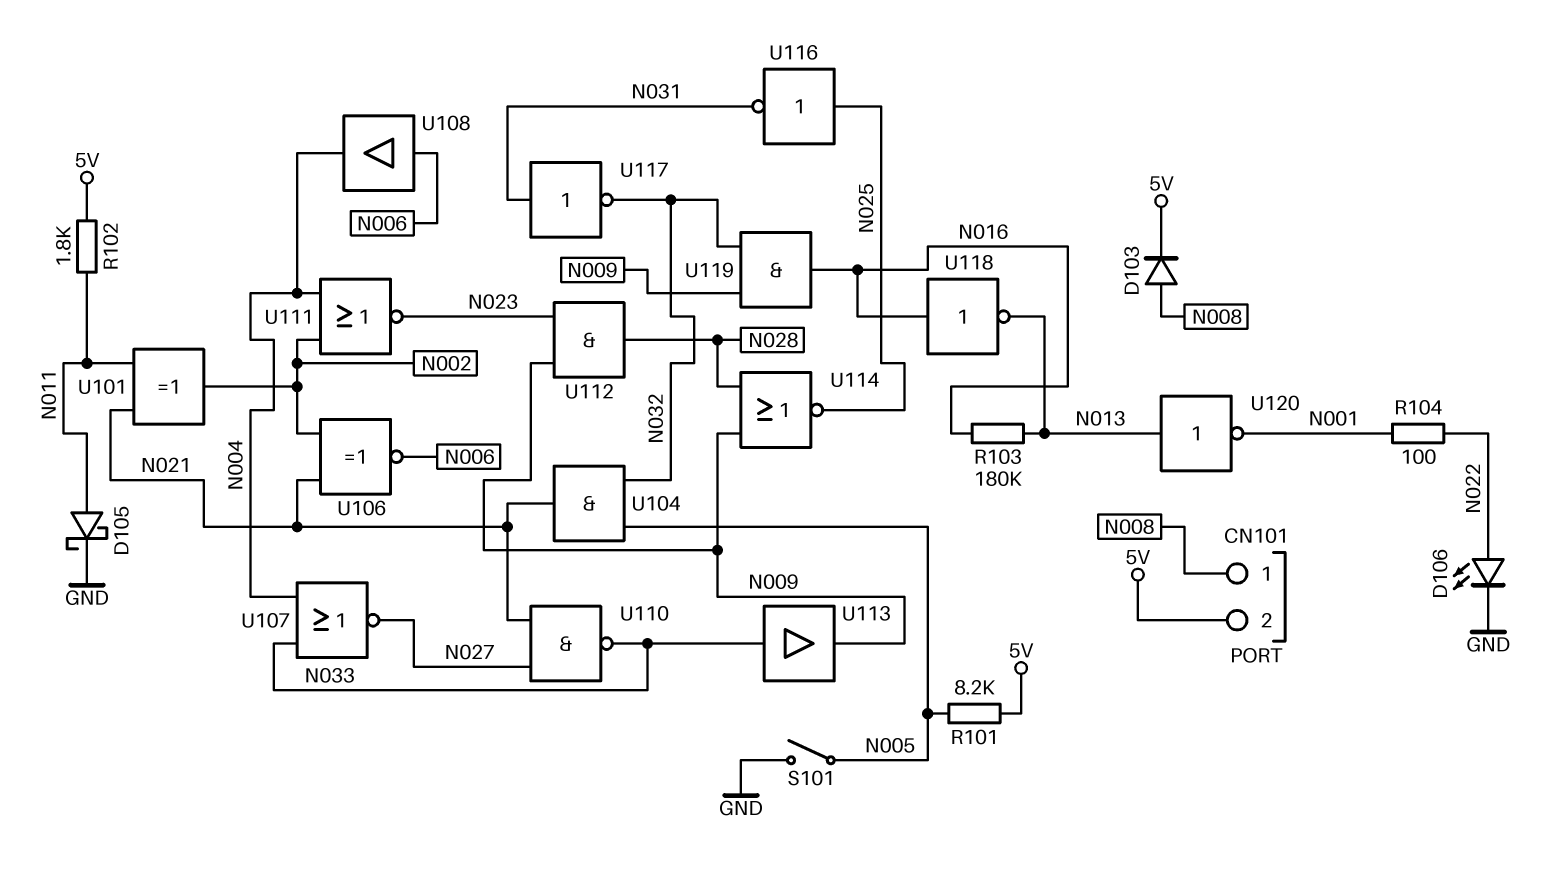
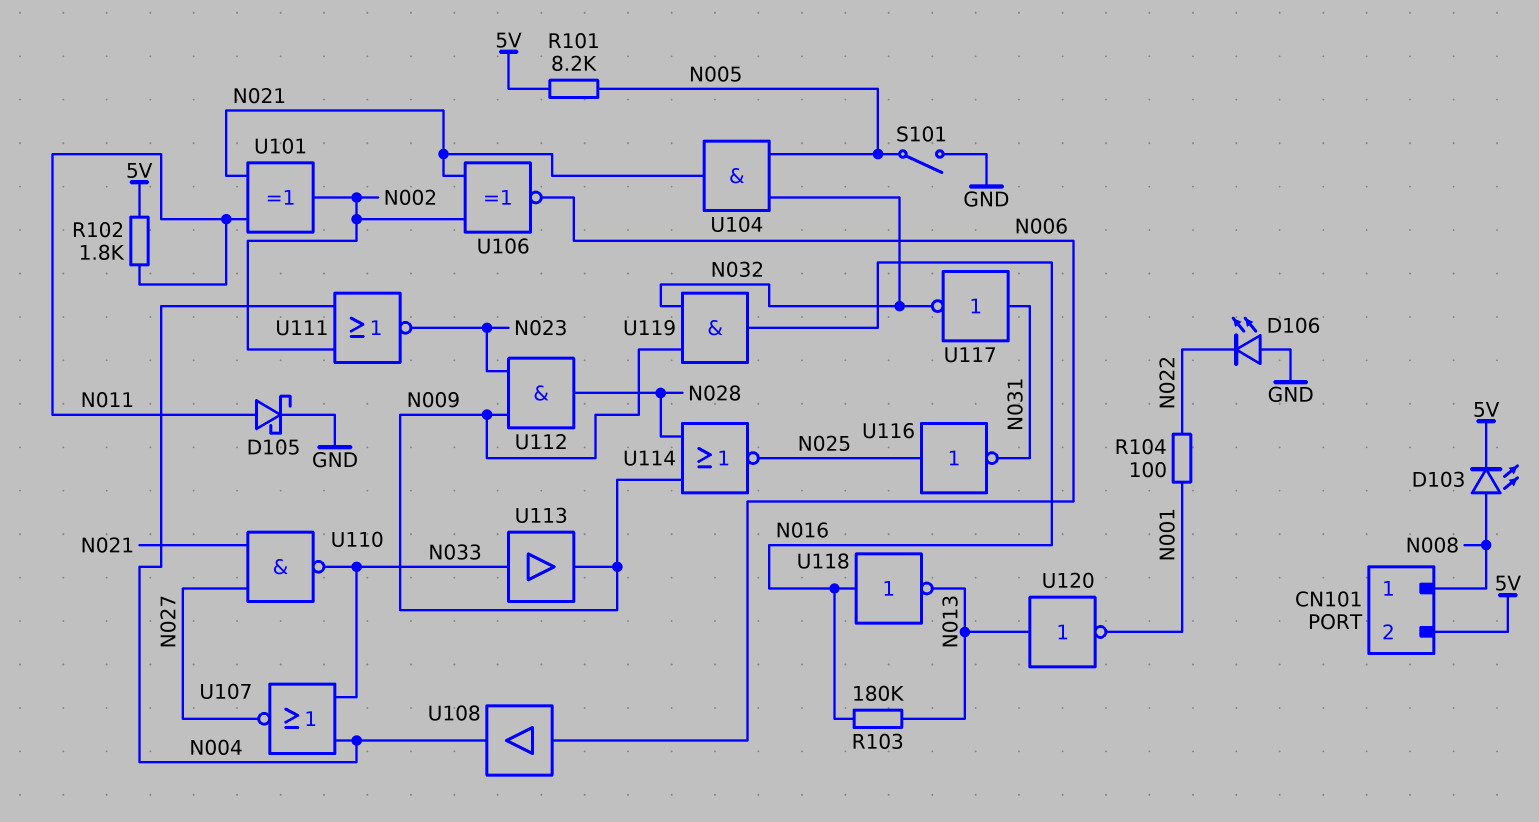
D103: diode (A N008, K 5V) -> LED (A N008, K 5V)
D106: LED (A N022, K GND) -> LED (A GND, K N022)

